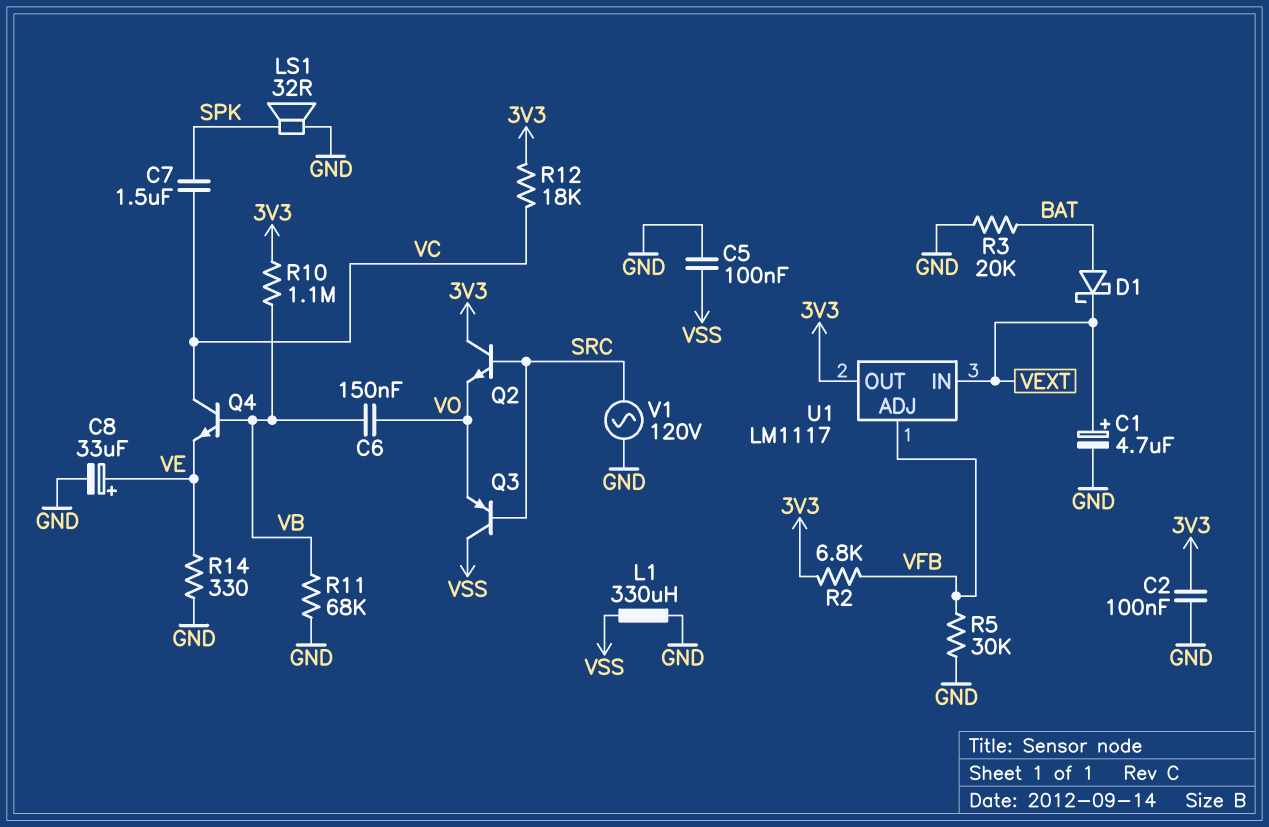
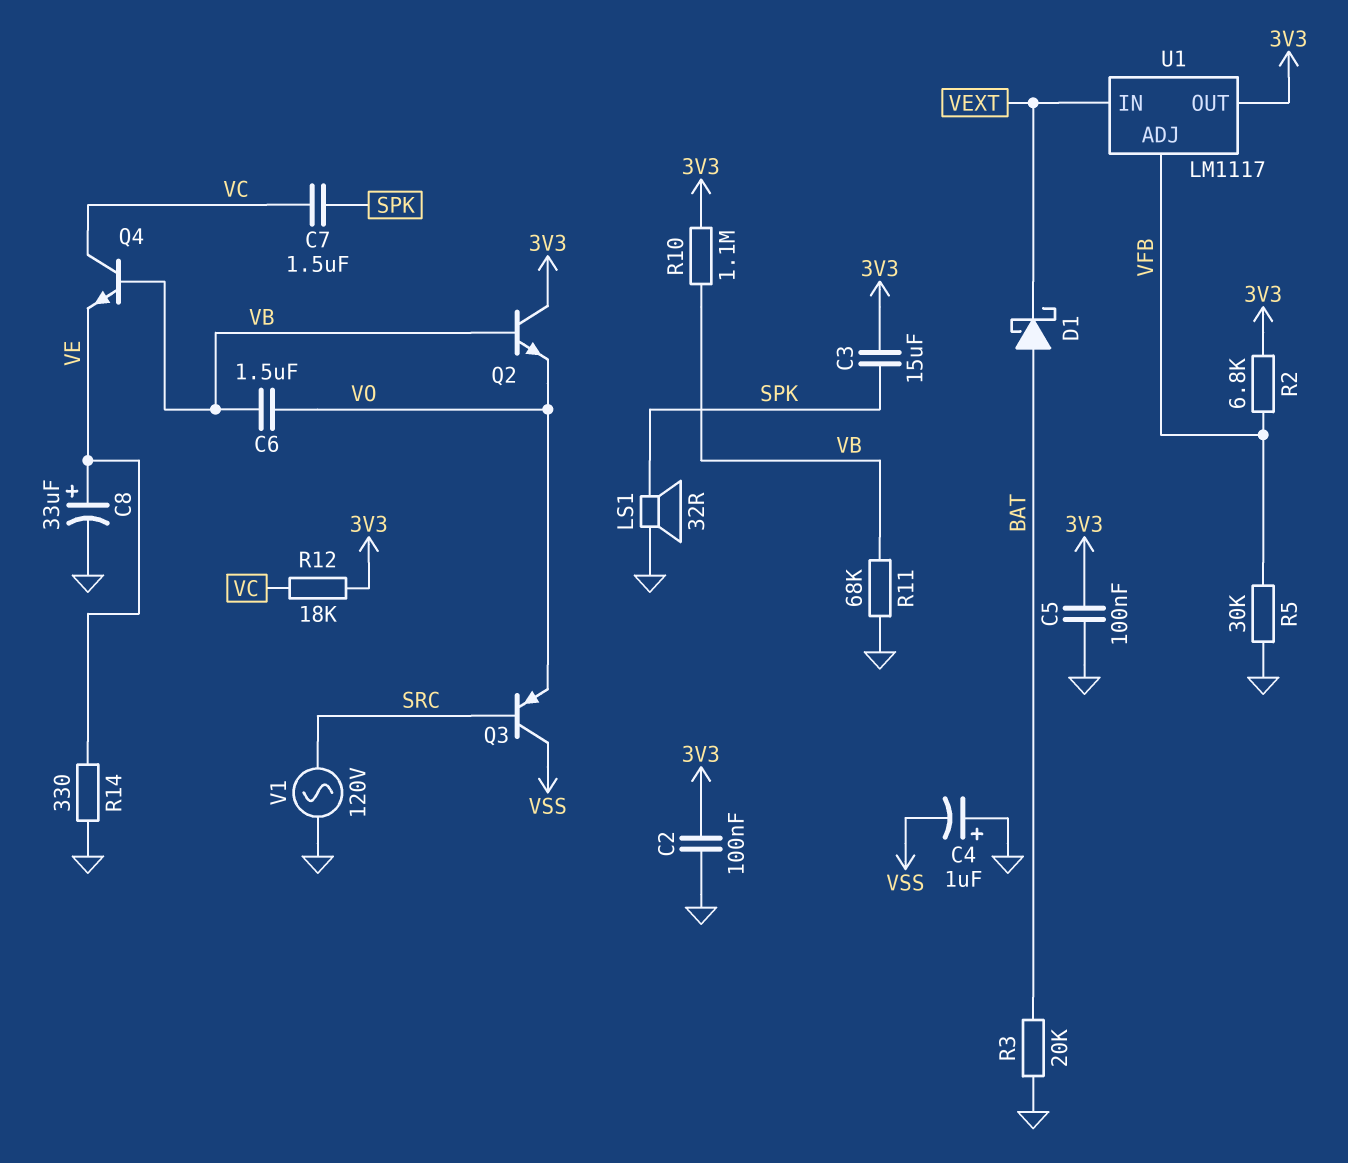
C1: 4.7uF (plus VEXT, minus GND) -> none
C3: none -> 15uF (3V3, SPK)
C4: none -> 1uF (plus GND, minus VSS)
C5: 100nF (GND, VSS) -> 100nF (3V3, GND)
C6: 150nF (VB, VO) -> 1.5uF (VB, VO)
L1: 330uH (GND, VSS) -> none
Q2: NPN (B SRC, C 3V3, E VO) -> NPN (B VB, C 3V3, E VO)

